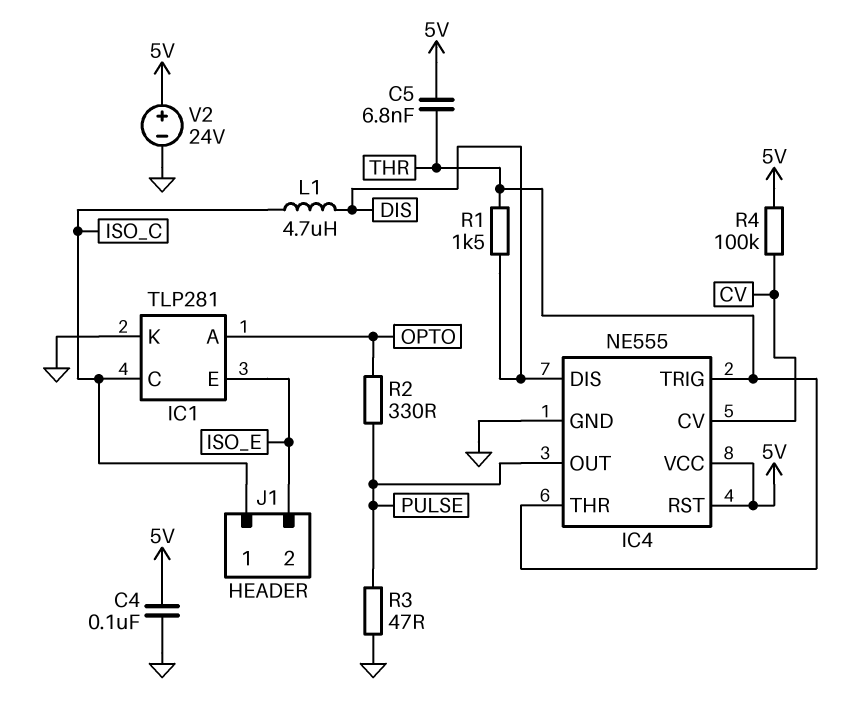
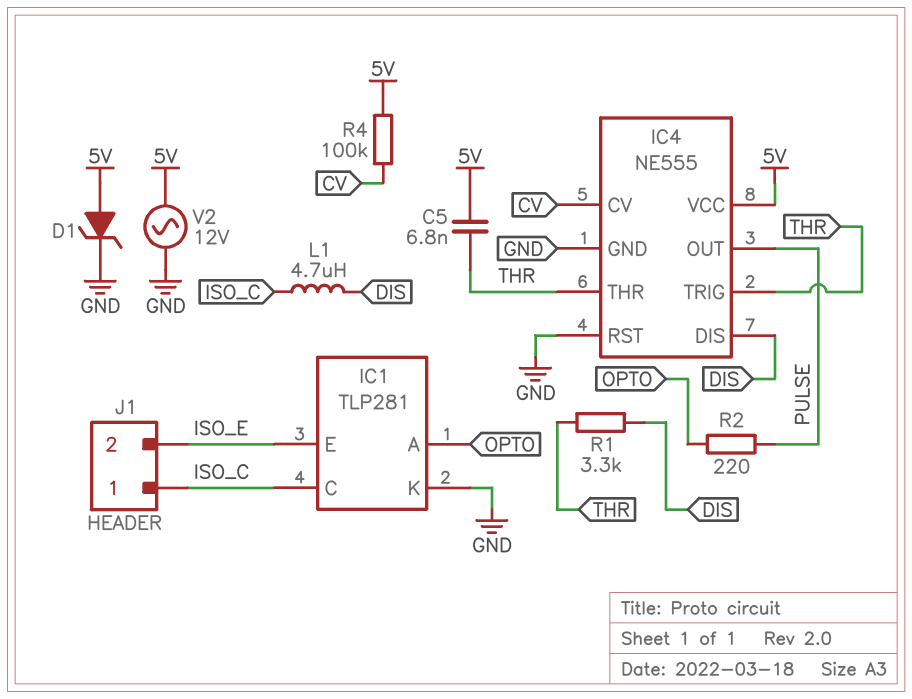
C4: 100nF (5V, GND) -> none
D1: none -> zener (A 5V, K GND)
IC4 pin RST: 5V -> GND
R1: 1.5k (DIS, THR) -> 3.3k (DIS, THR)
R2: 330 (OPTO, PULSE) -> 220 (OPTO, PULSE)
R3: 47 (GND, PULSE) -> none
V2: 24V (plus 5V, minus GND) -> AC 12V (5V, GND)

